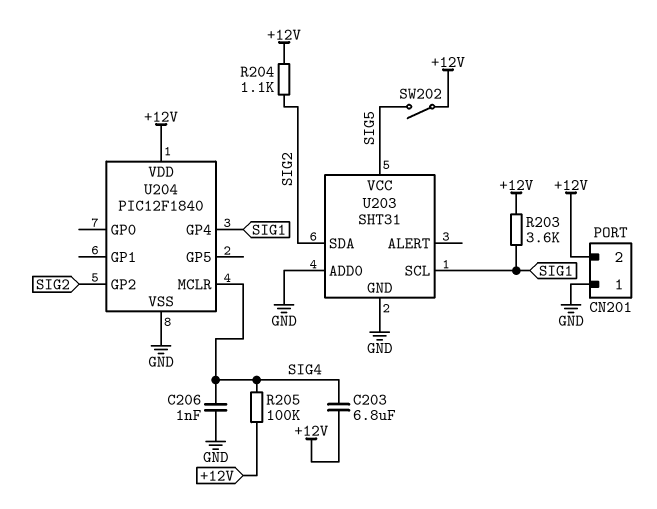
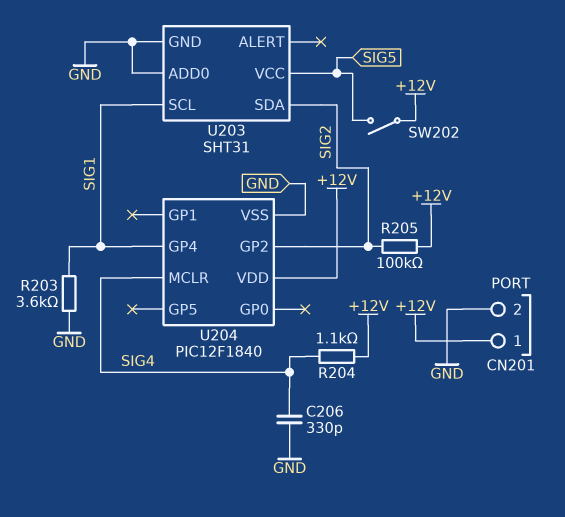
C203: 6.8uF (+12V, SIG4) -> none
C206: 1nF (GND, SIG4) -> 330pF (GND, SIG4)
CN201 pin 1: GND -> +12V
CN201 pin 2: +12V -> GND
R203: 3.6k (+12V, SIG1) -> 3.6k (GND, SIG1)
R204: 1.1k (+12V, SIG2) -> 1.1k (+12V, SIG4)
R205: 100k (+12V, SIG4) -> 100k (+12V, SIG2)

